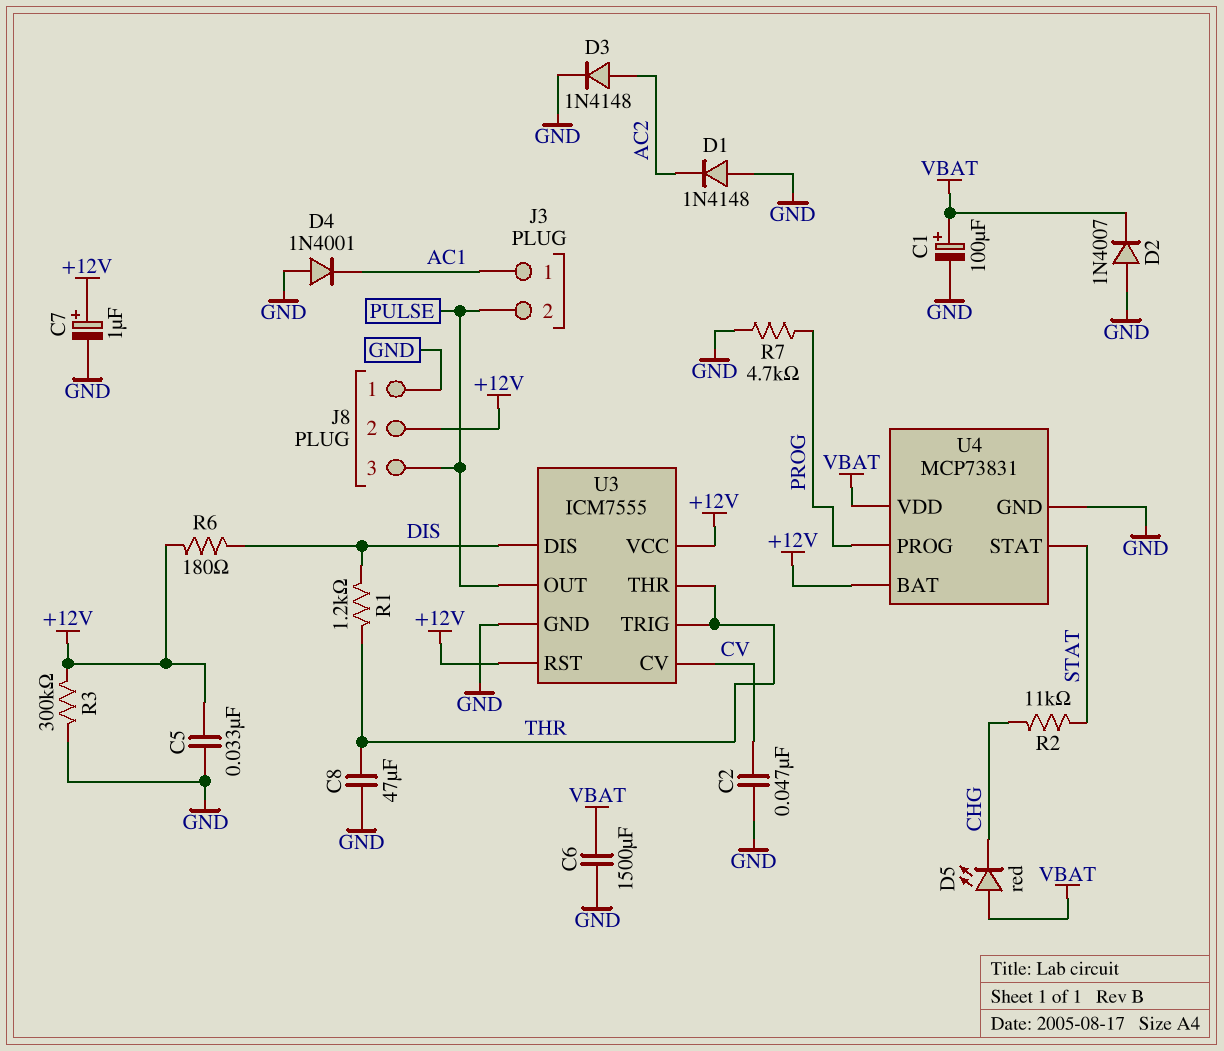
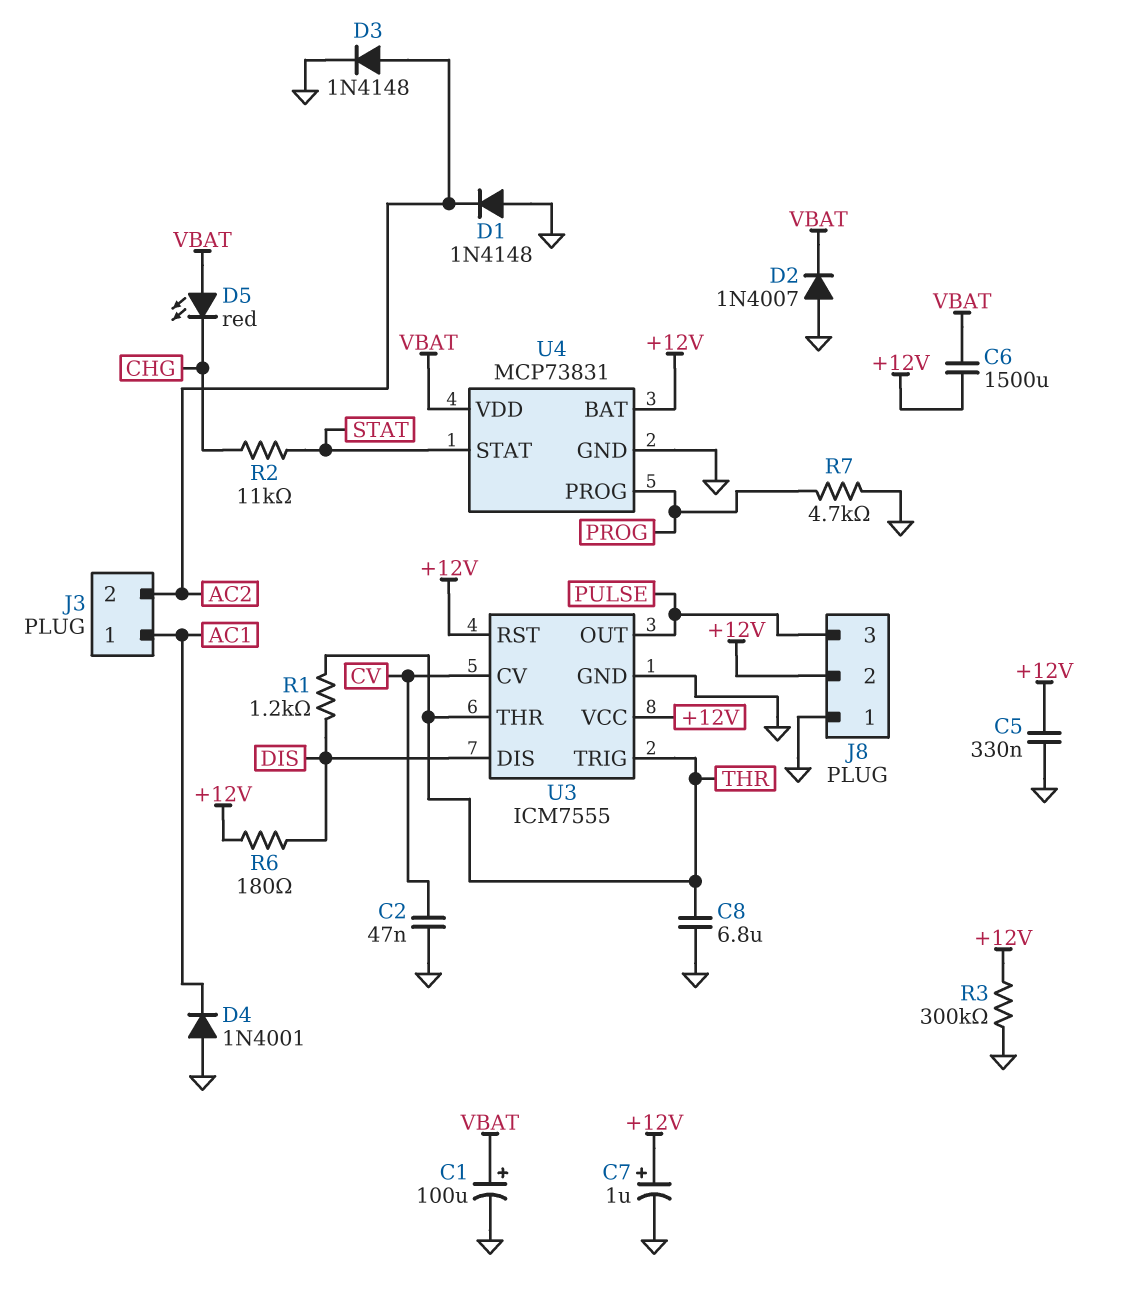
C5: 33nF (+12V, GND) -> 330nF (+12V, GND)
C6: 1500uF (GND, VBAT) -> 1500uF (+12V, VBAT)
C8: 47uF (GND, THR) -> 6.8uF (GND, THR)
J3 pin 2: PULSE -> AC2

